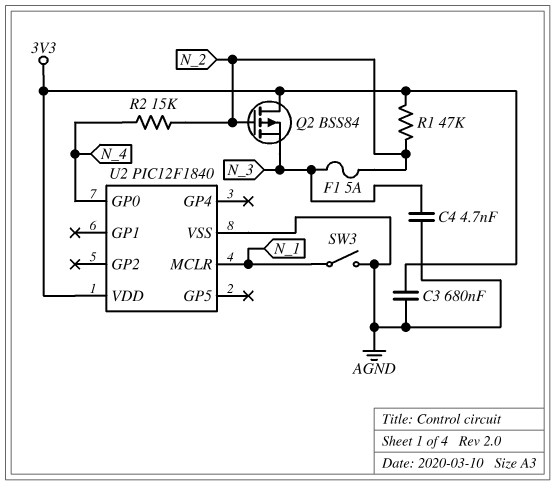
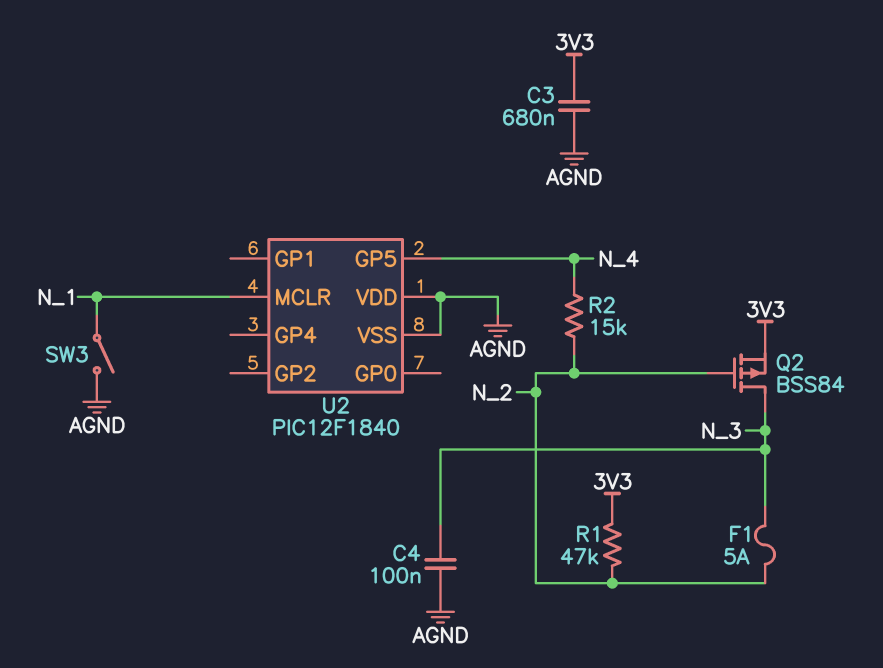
C4: 4.7nF (AGND, N_3) -> 100nF (AGND, N_3)
Q2: PMOS BSS84 (G N_2, D 3V3, S N_3) -> PMOS BSS84 (G N_2, D N_3, S 3V3)
U2 pin GP0: N_4 -> none
U2 pin GP5: none -> N_4
U2 pin VDD: 3V3 -> AGND

